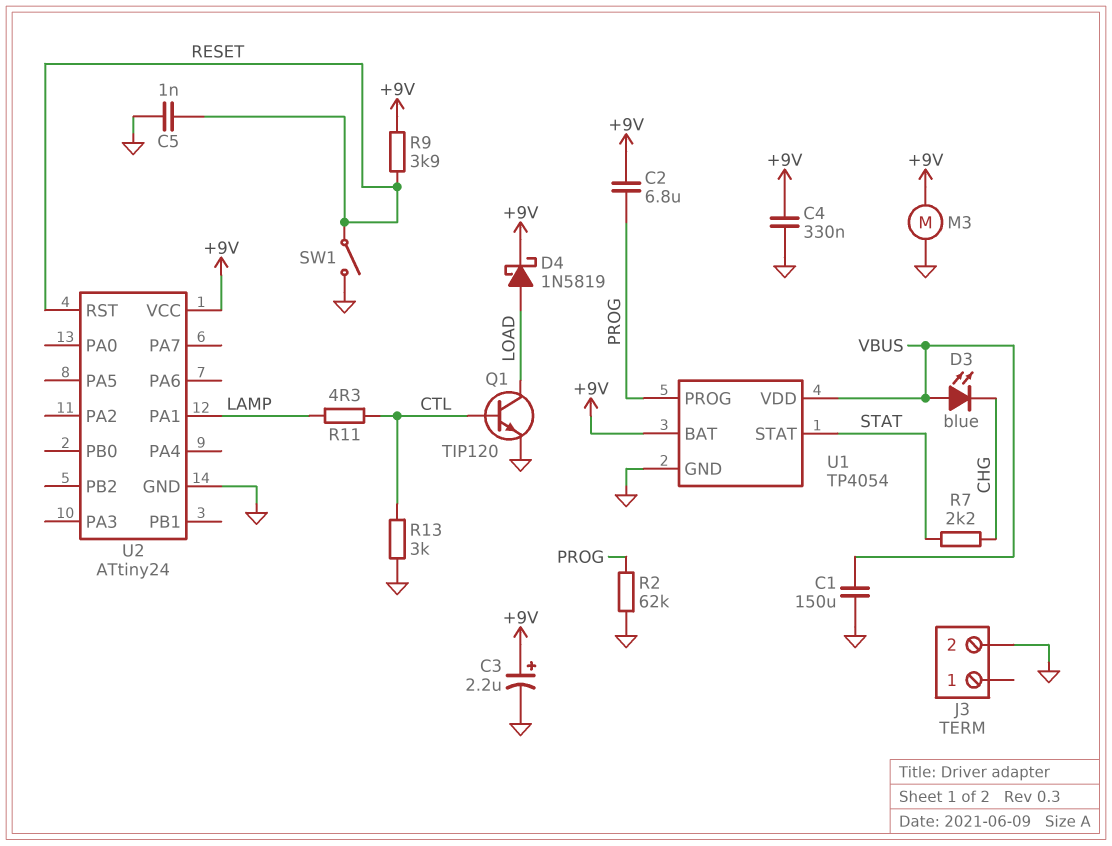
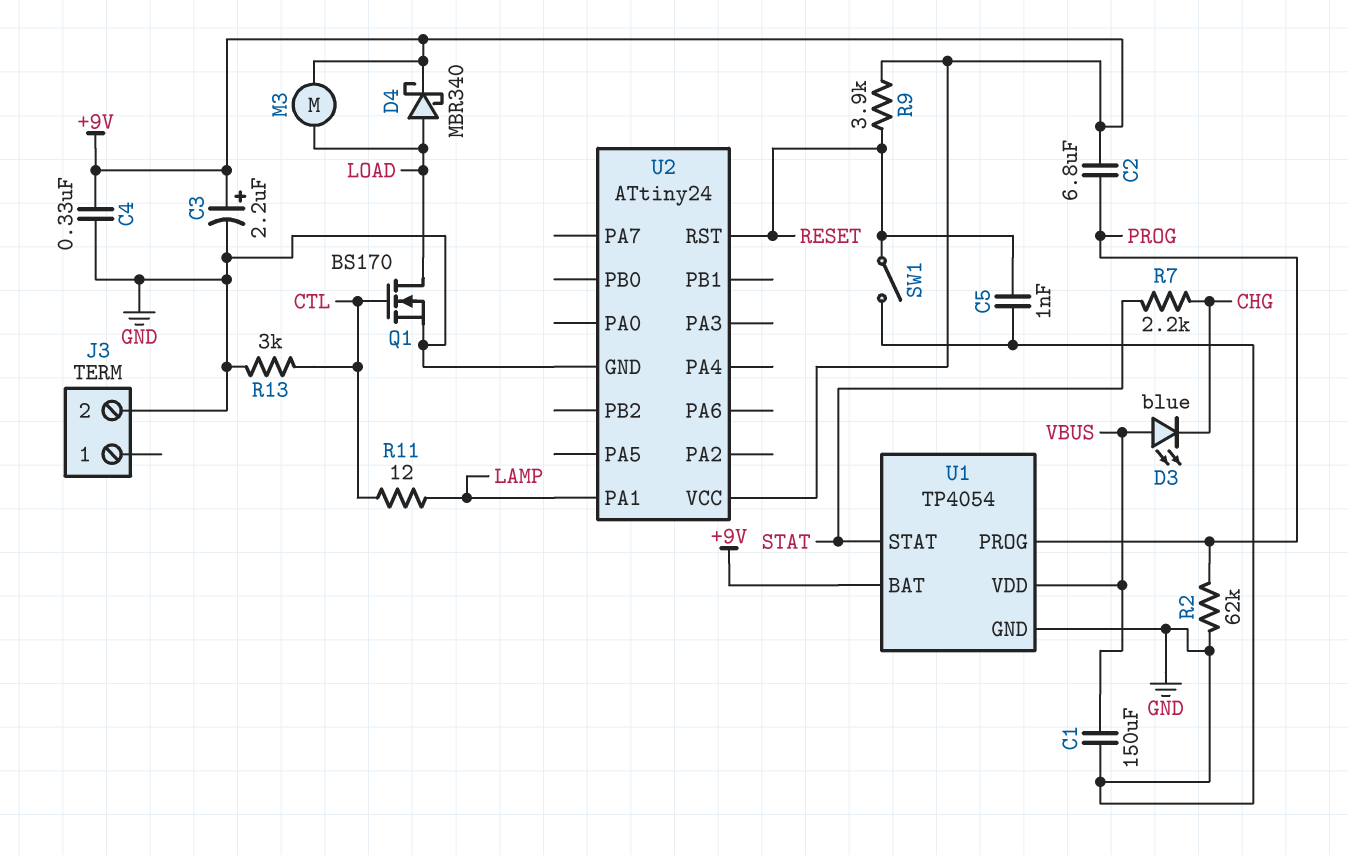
D4: schottky 1N5819 (A LOAD, K +9V) -> schottky MBR340 (A LOAD, K +9V)
M3: motor (+9V, GND) -> motor (+9V, LOAD)
Q1: NPN TIP120 (B CTL, C LOAD, E GND) -> NMOS BS170 (G CTL, D LOAD, S GND)
R11: 4.3 (CTL, LAMP) -> 12 (CTL, LAMP)

